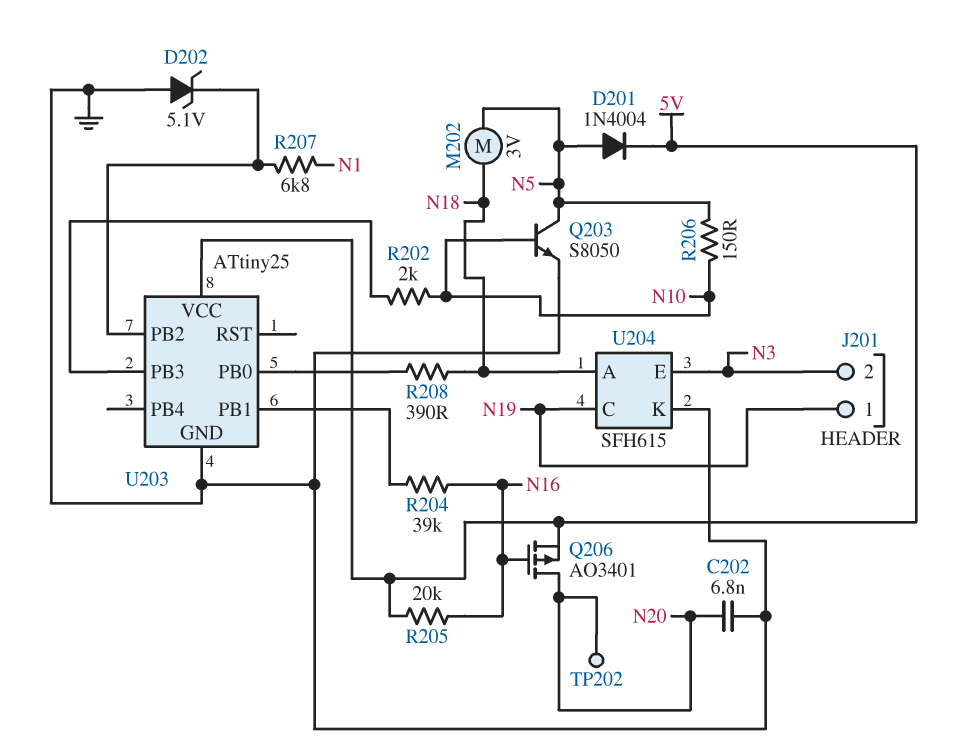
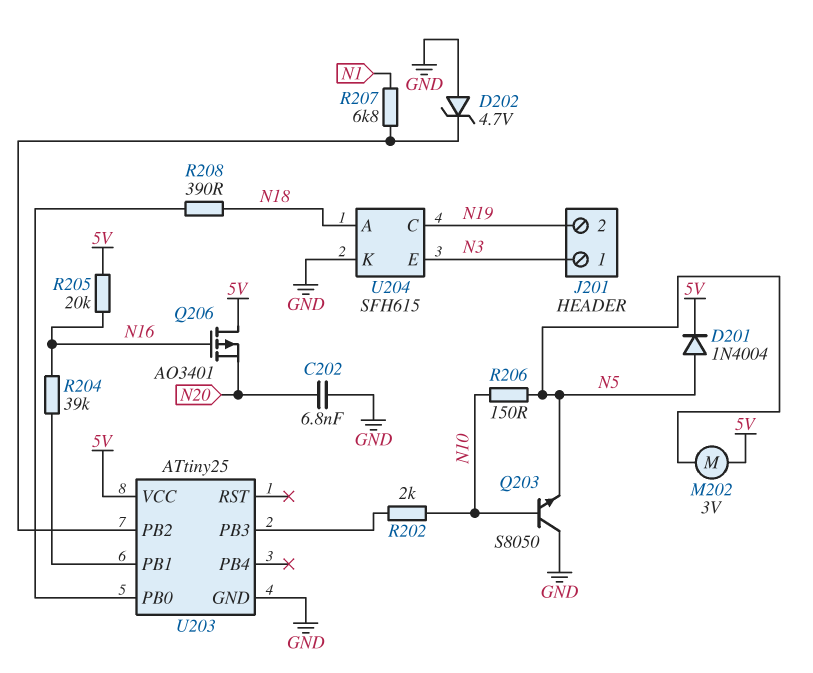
D202: zener 5.1V (A GND, K U203/PB2) -> zener 4.7V (A GND, K U203/PB2)
J201 pin 1: N19 -> N3
J201 pin 2: N3 -> N19
M202: motor 3V (N5, N18) -> motor 3V (5V, N5)
Q203: NPN S8050 (B N10, C N5, E GND) -> NPN S8050 (B N10, C GND, E N5)
Q206: PMOS AO3401 (G N16, D N20, S 5V) -> PMOS AO3401 (G N16, D 5V, S N20)
TP202: test point (N20) -> none

